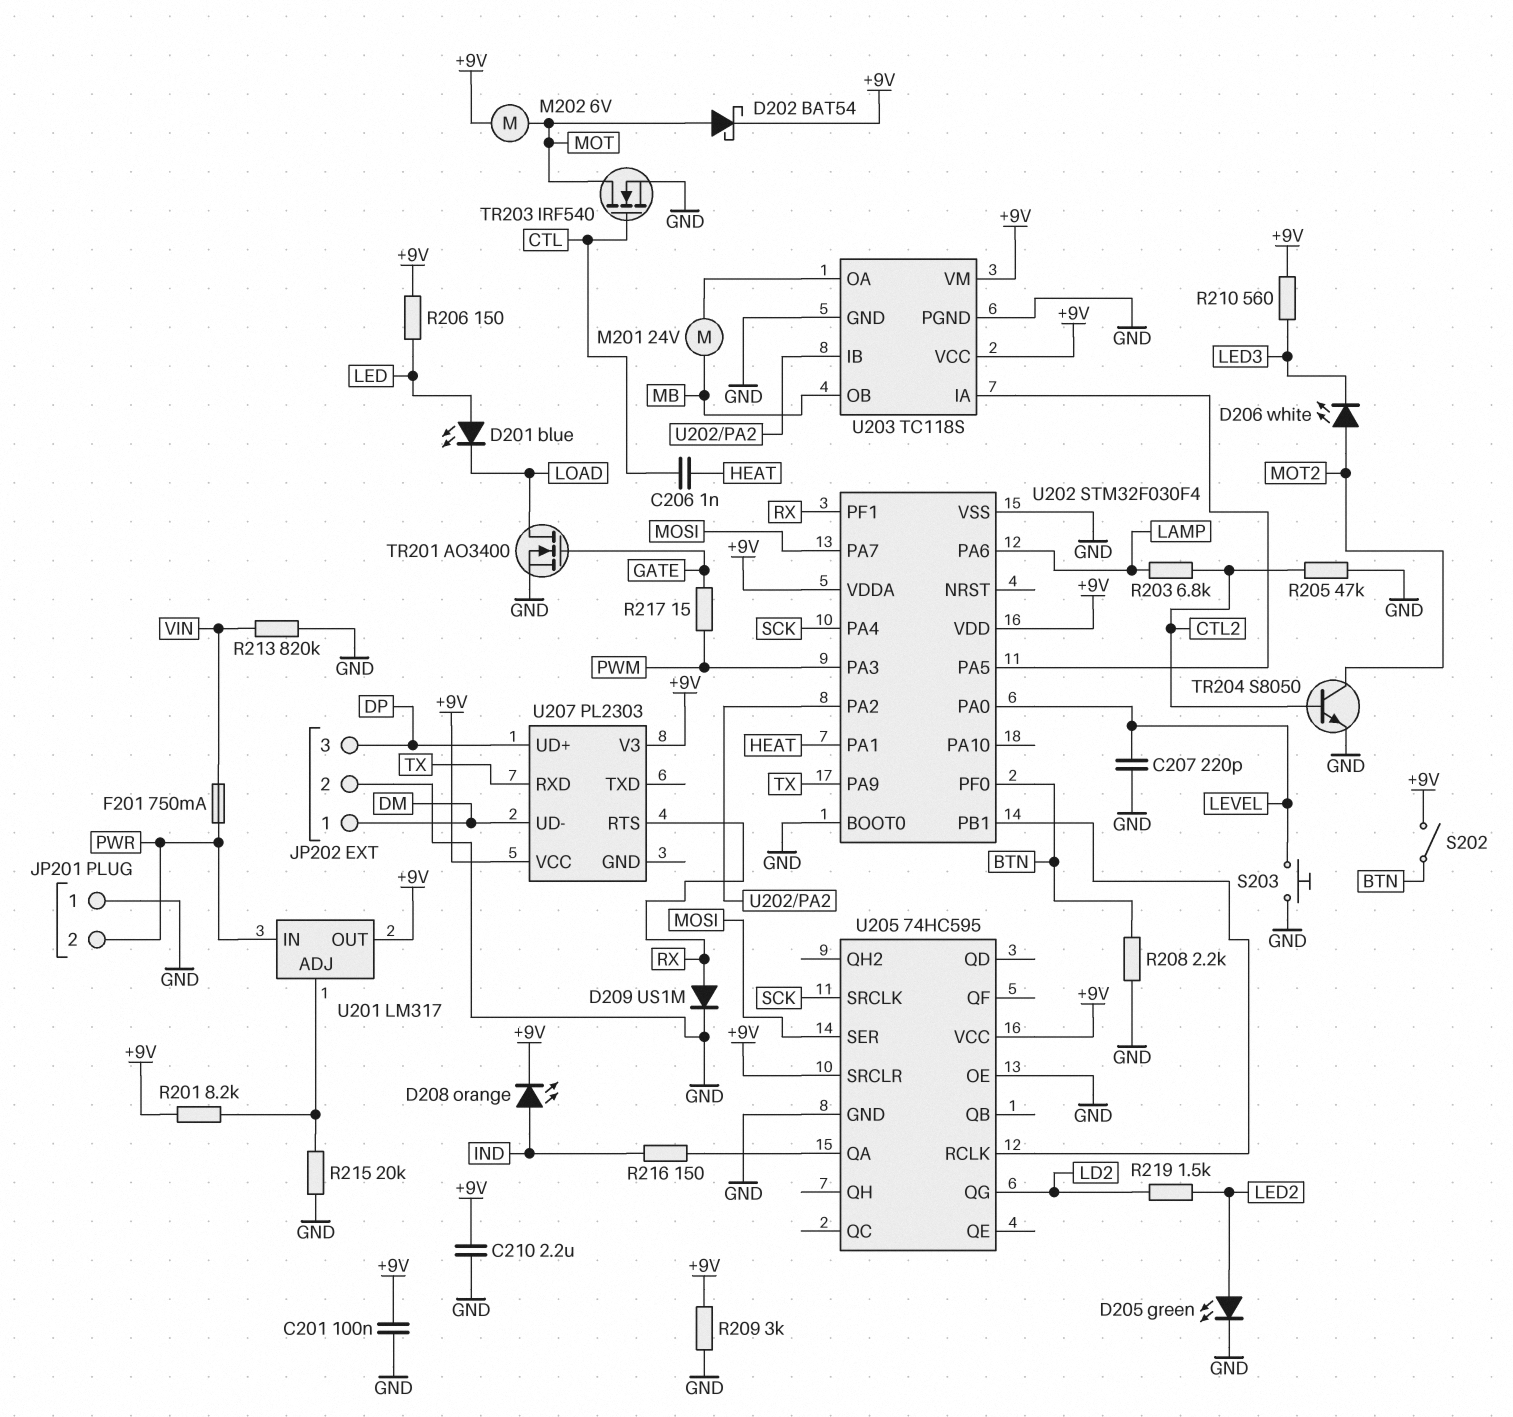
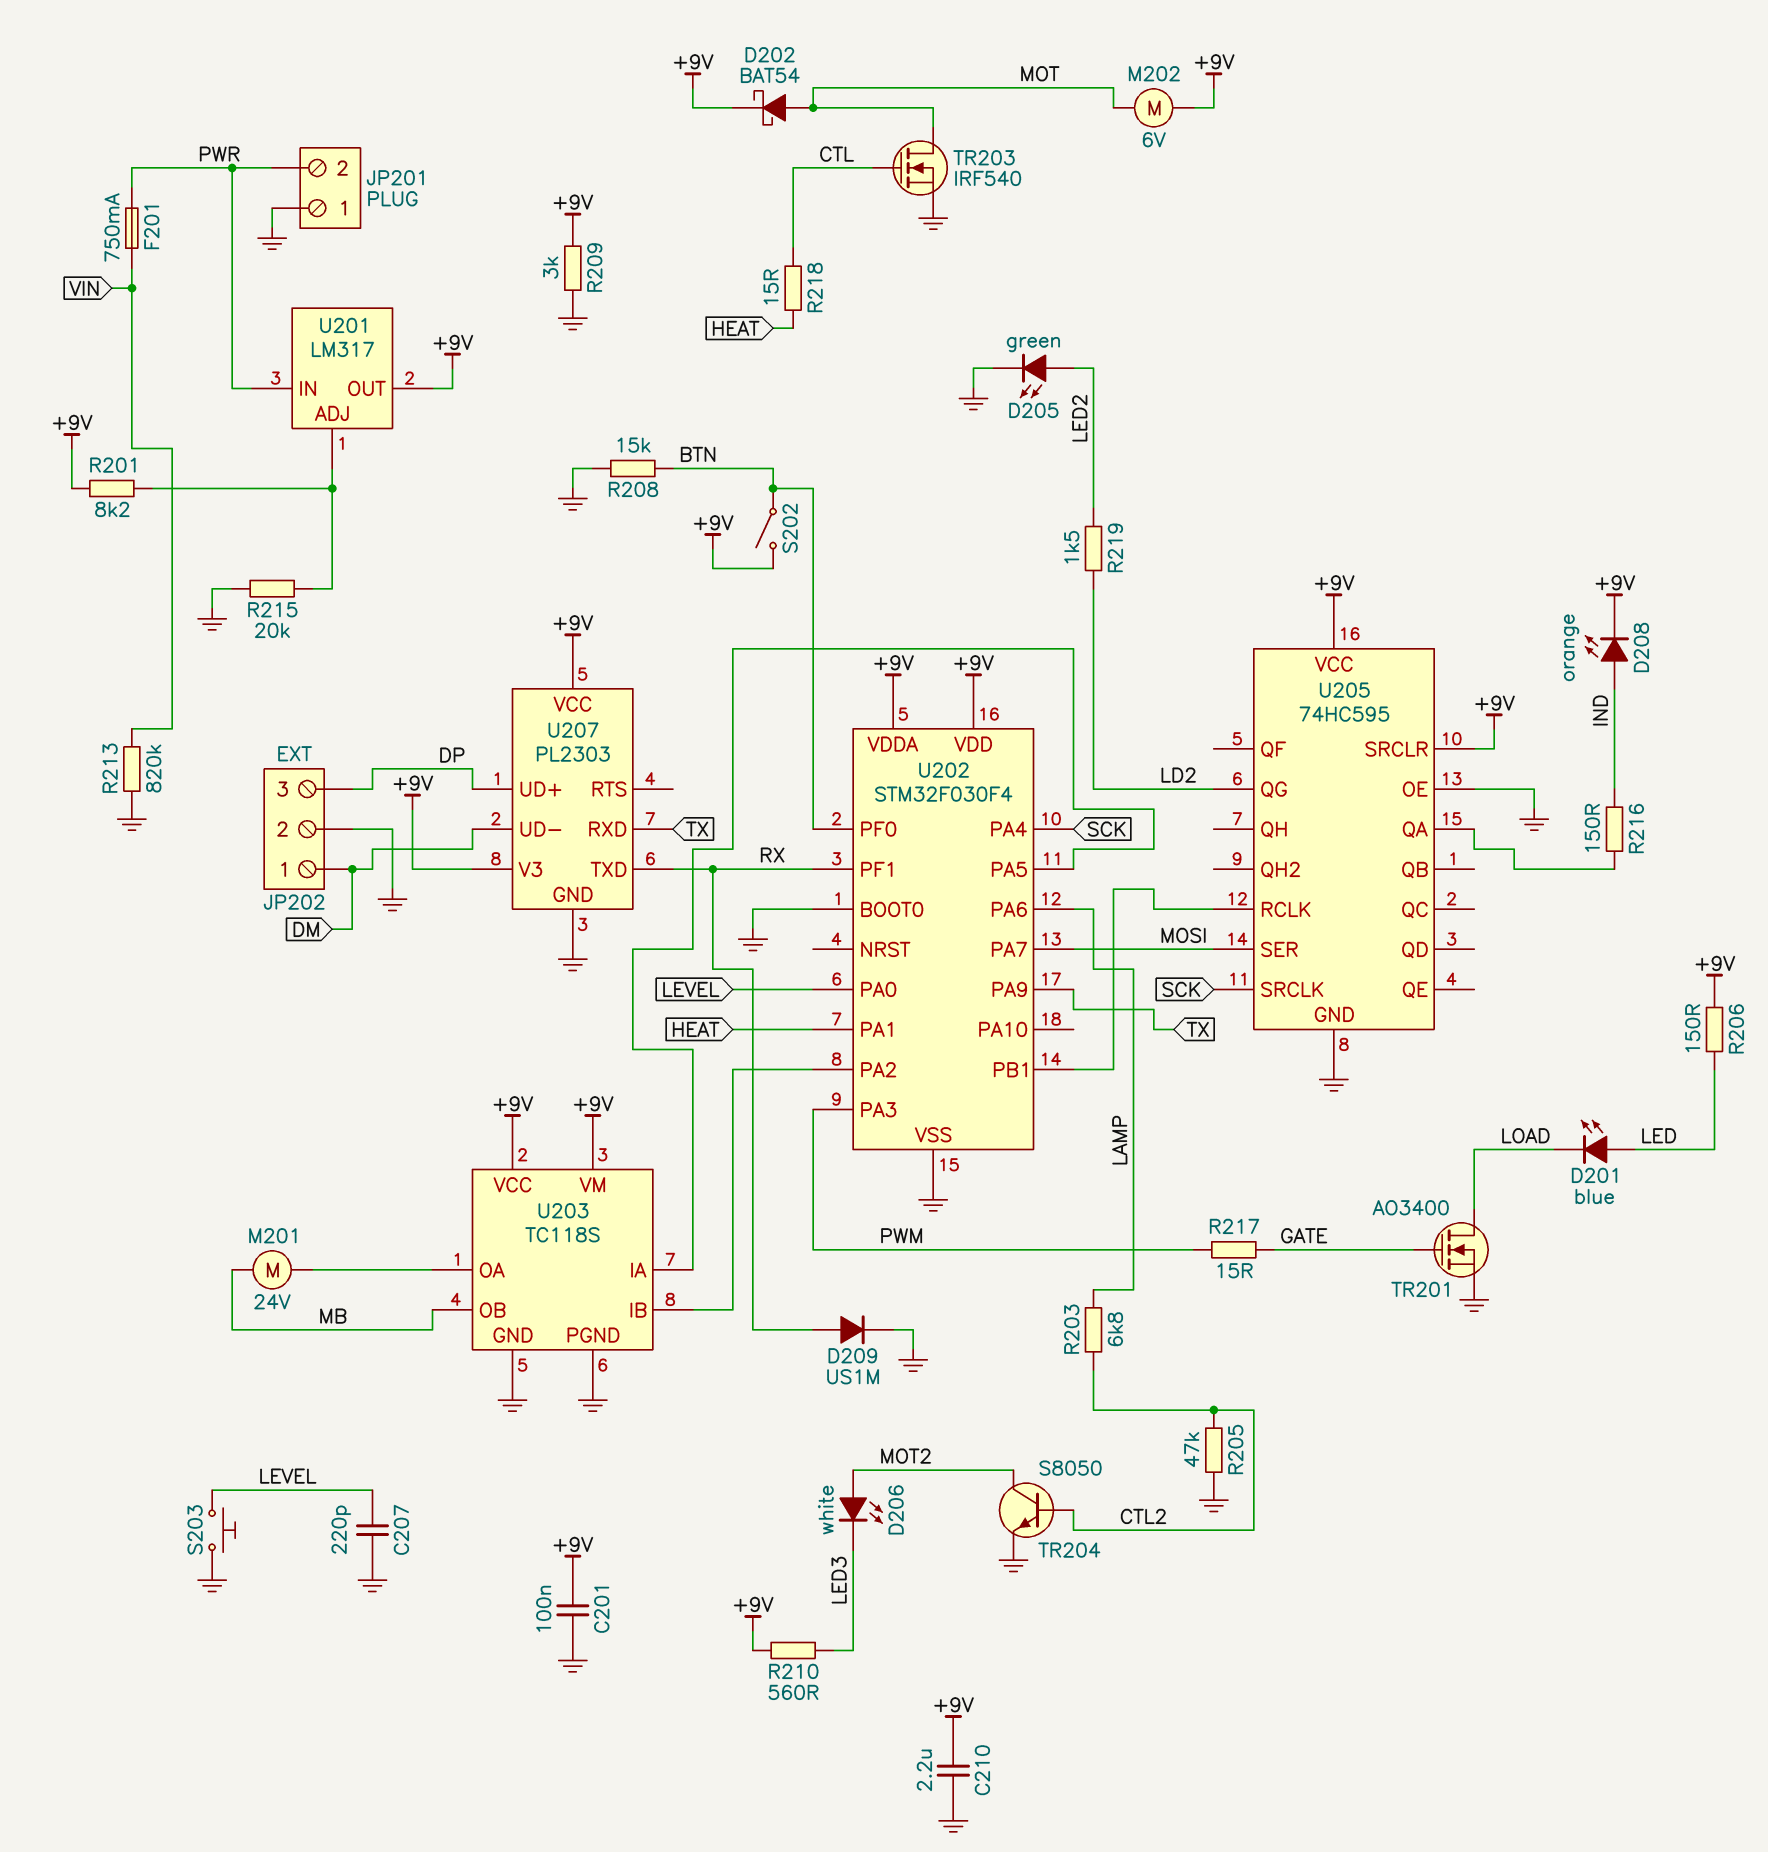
C206: 1nF (CTL, HEAT) -> none
R208: 2.2k (BTN, GND) -> 15k (BTN, GND)
R218: none -> 15 (CTL, HEAT)
U207 pin GND: none -> GND
U207 pin RTS: RX -> none
U207 pin TXD: none -> RX

